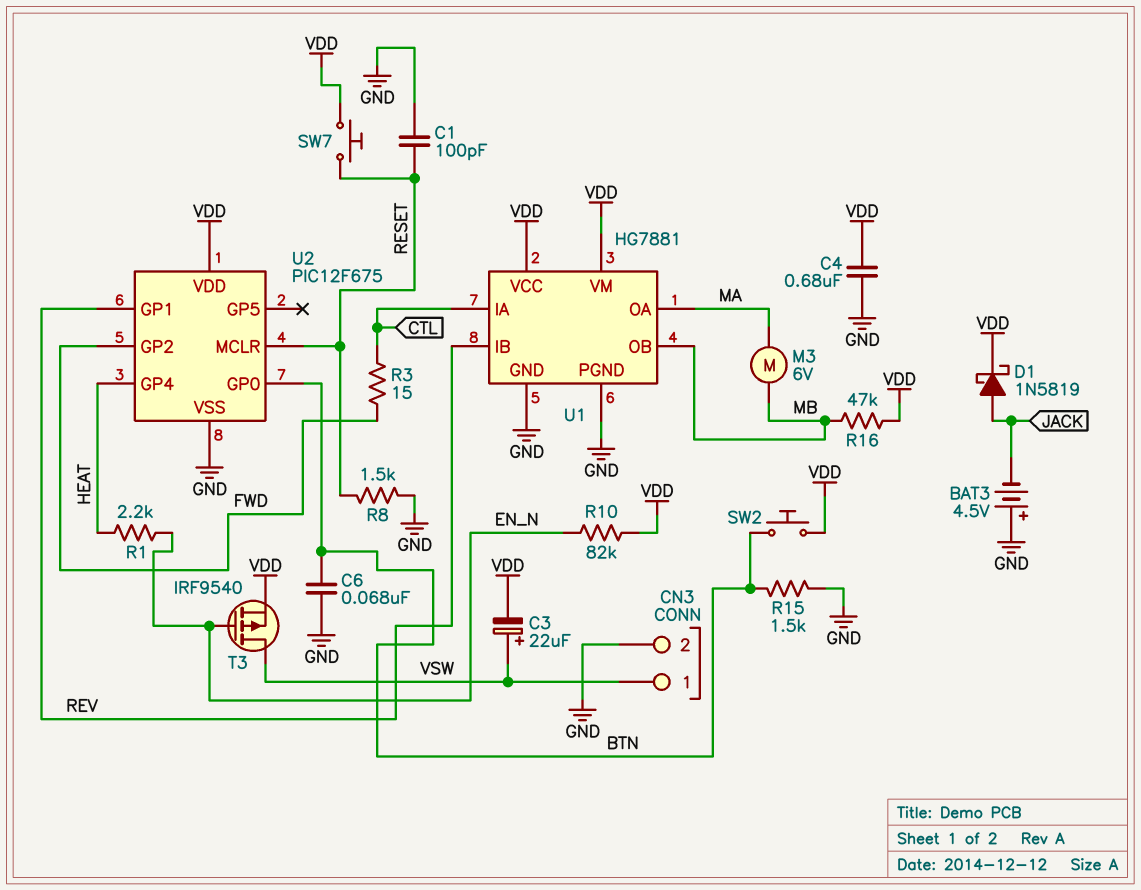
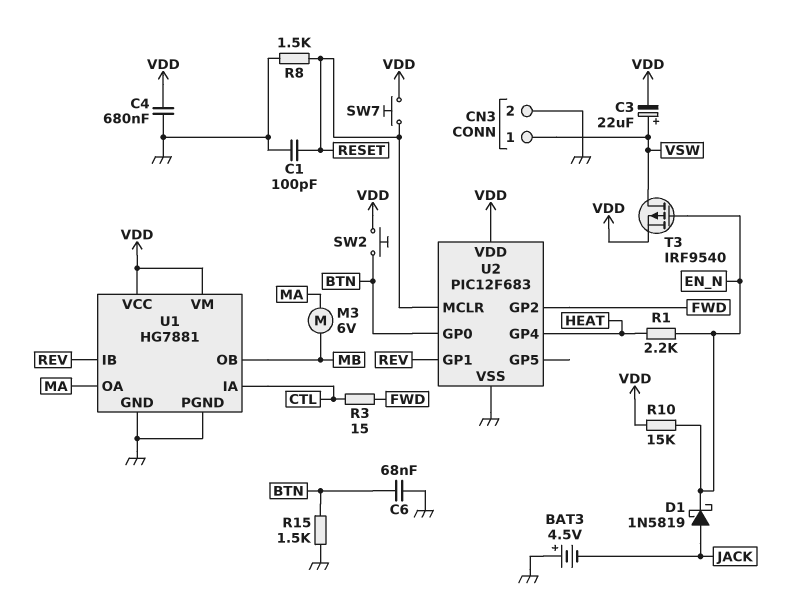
D1: schottky 1N5819 (A JACK, K VDD) -> schottky 1N5819 (A JACK, K EN_N)
R10: 82k (EN_N, VDD) -> 15k (EN_N, VDD)
R16: 47k (MB, VDD) -> none
U2: PIC12F675 -> PIC12F683

